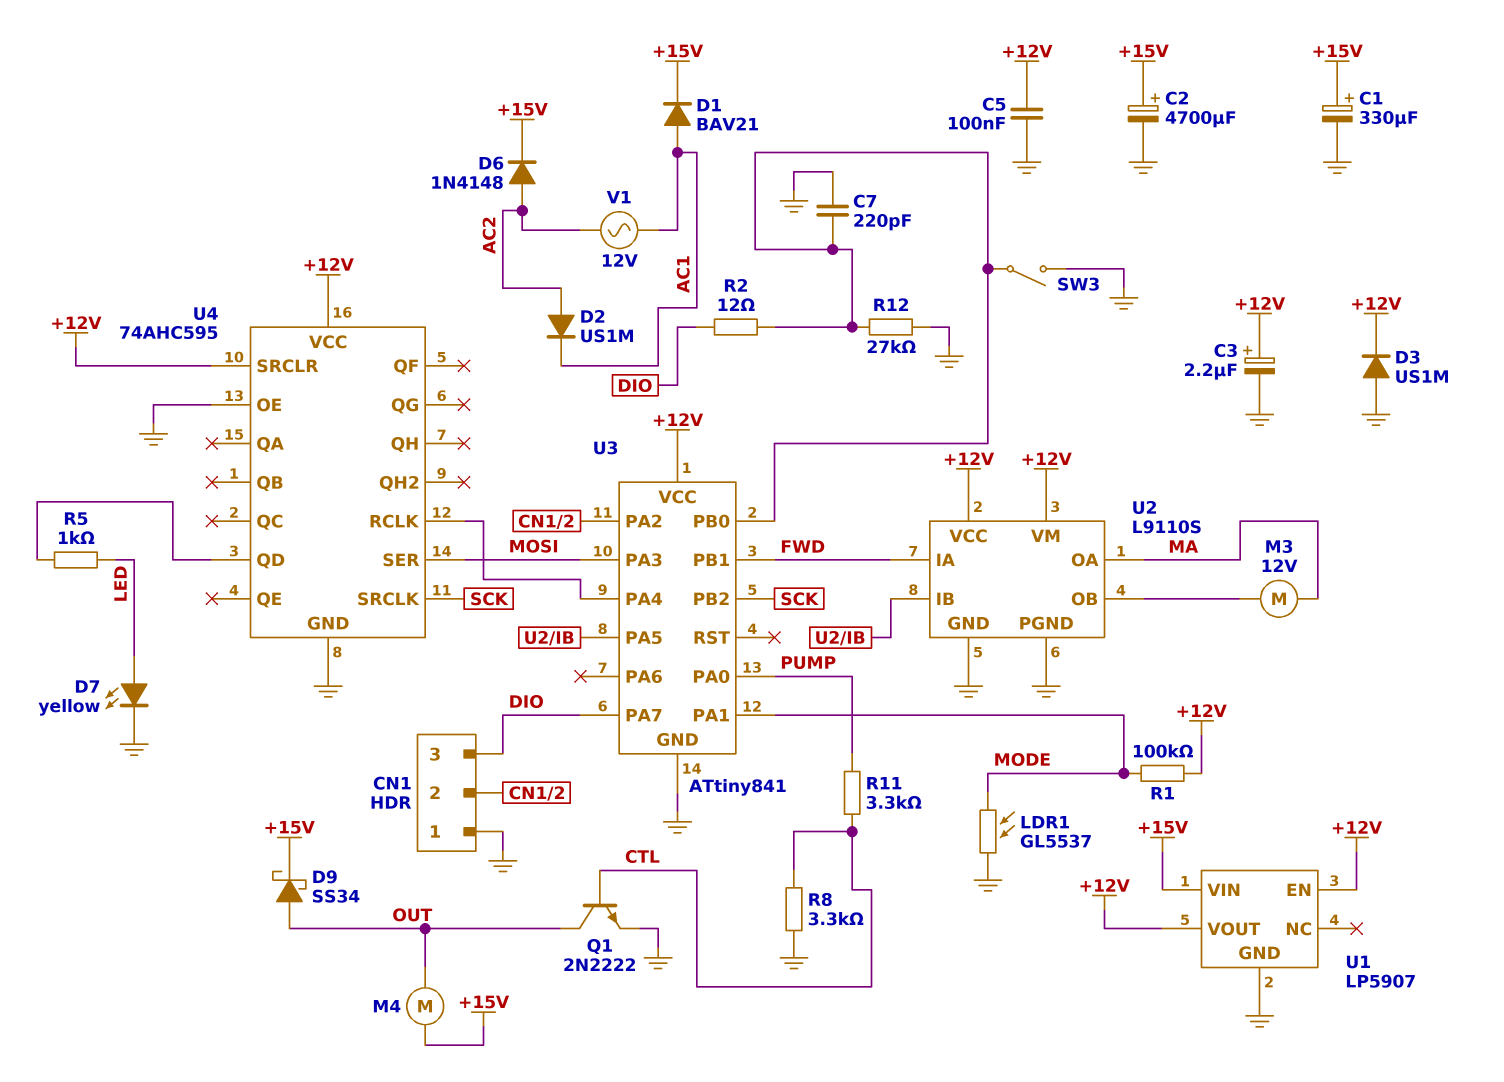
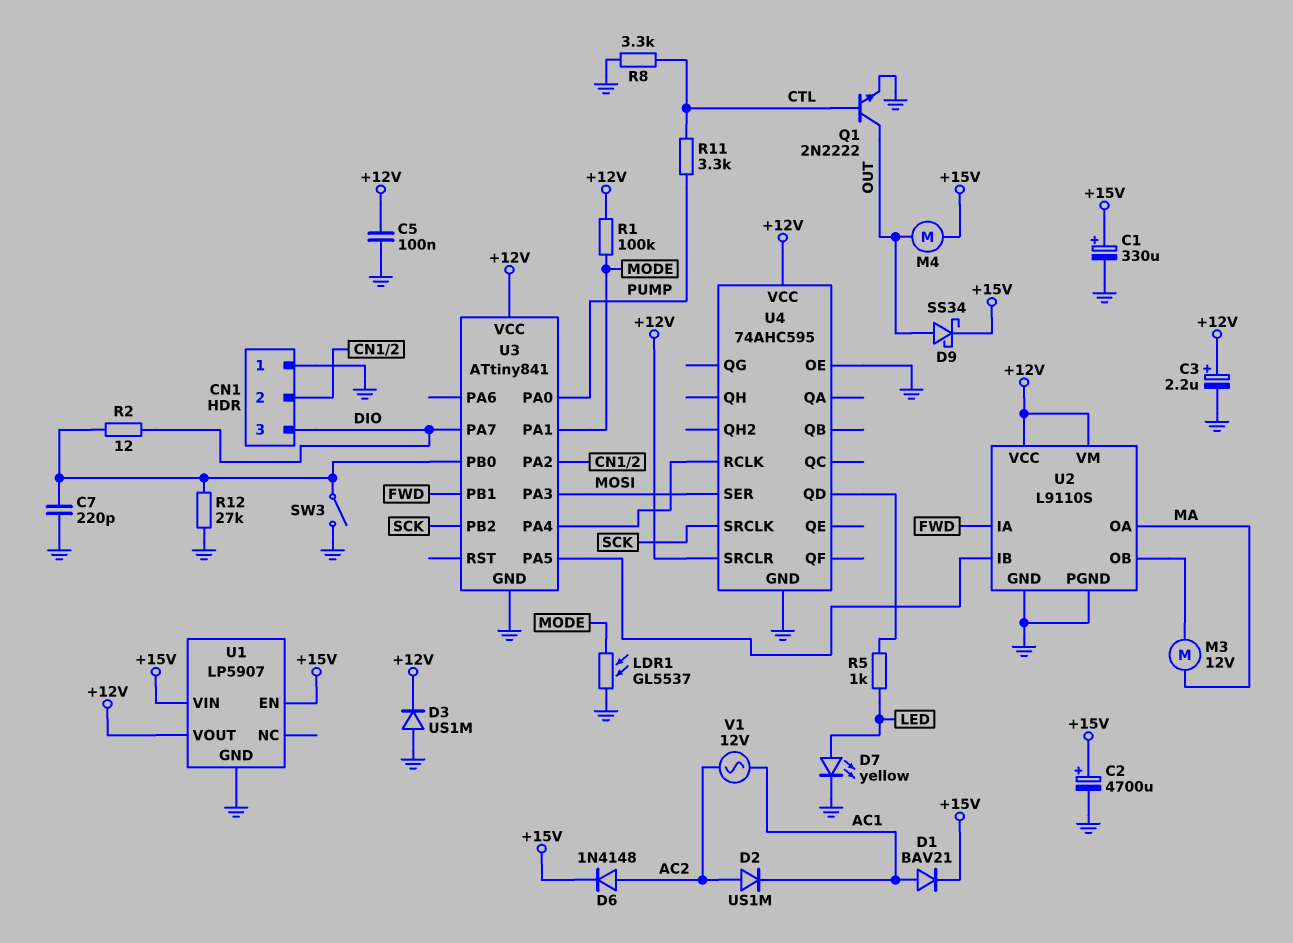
U1 pin EN: +12V -> +15V

